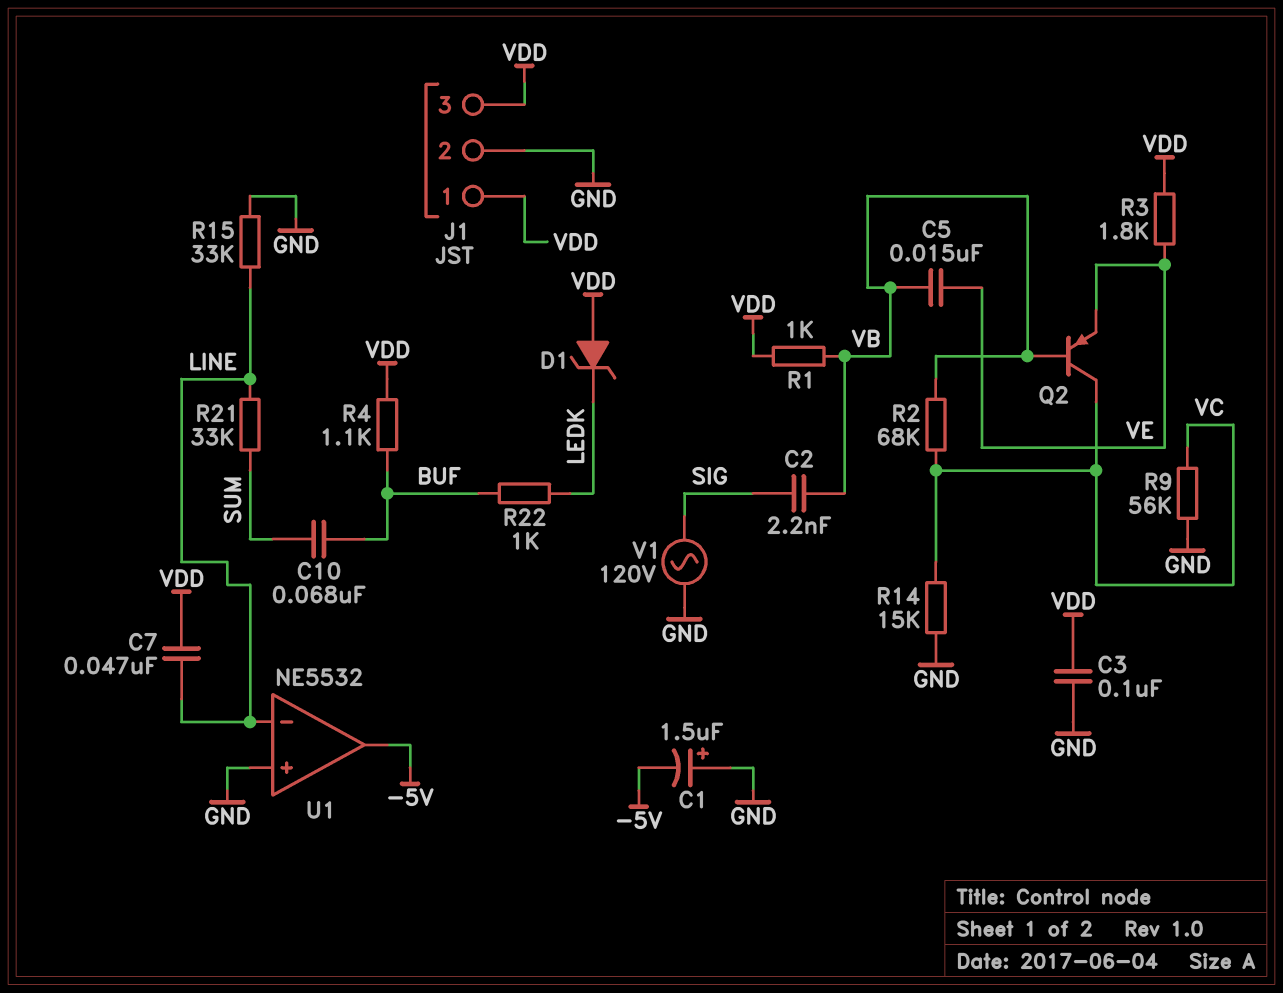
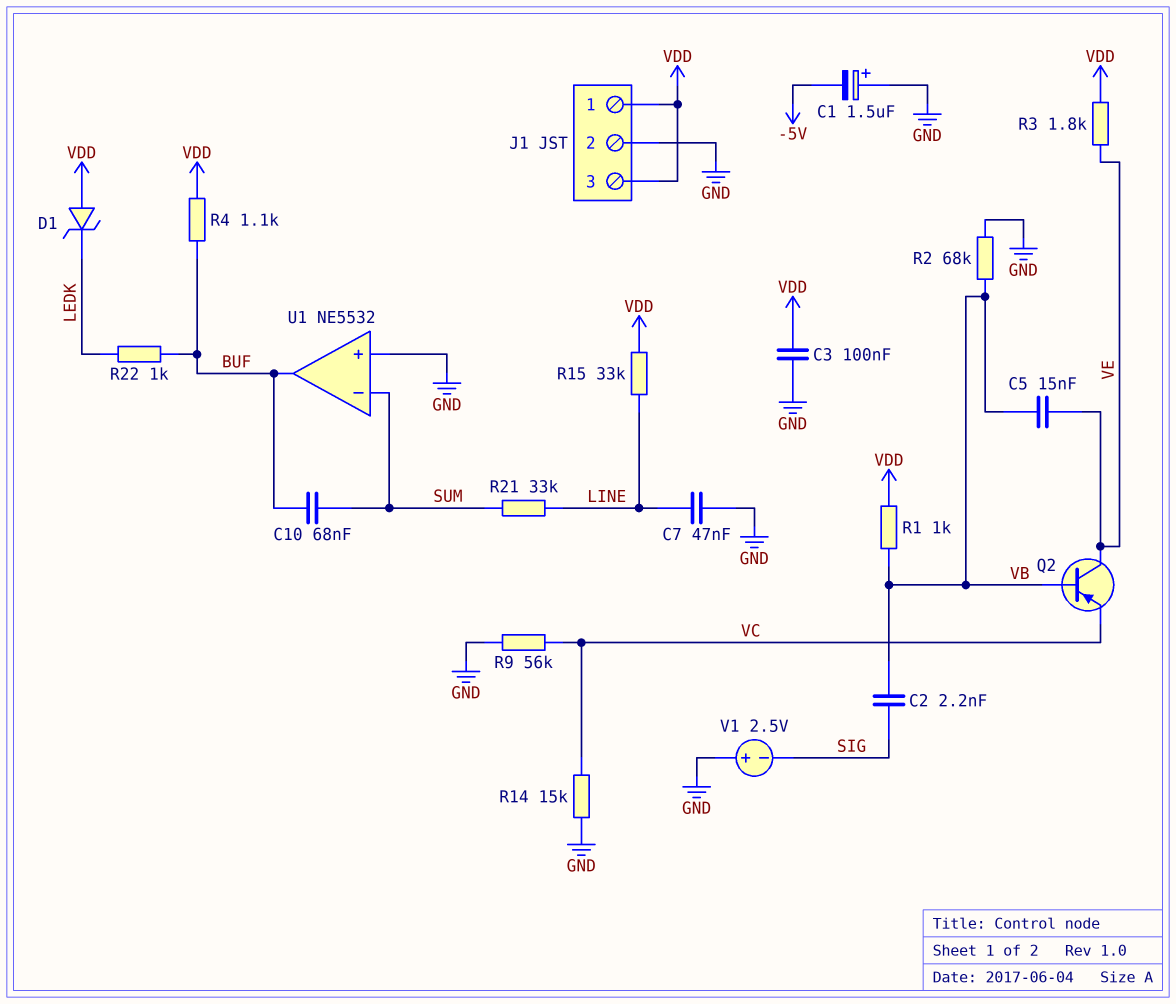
C7: 47nF (LINE, VDD) -> 47nF (GND, LINE)
Q2: PNP (B VB, C VC, E VE) -> PNP (B VB, C VE, E VC)
R2: 68k (VB, VC) -> 68k (GND, VB)
R15: 33k (GND, LINE) -> 33k (LINE, VDD)
U1 pin in-: LINE -> SUM
U1 pin out: -5V -> BUF
V1: AC 120V (GND, SIG) -> 2.5V (plus GND, minus SIG)

